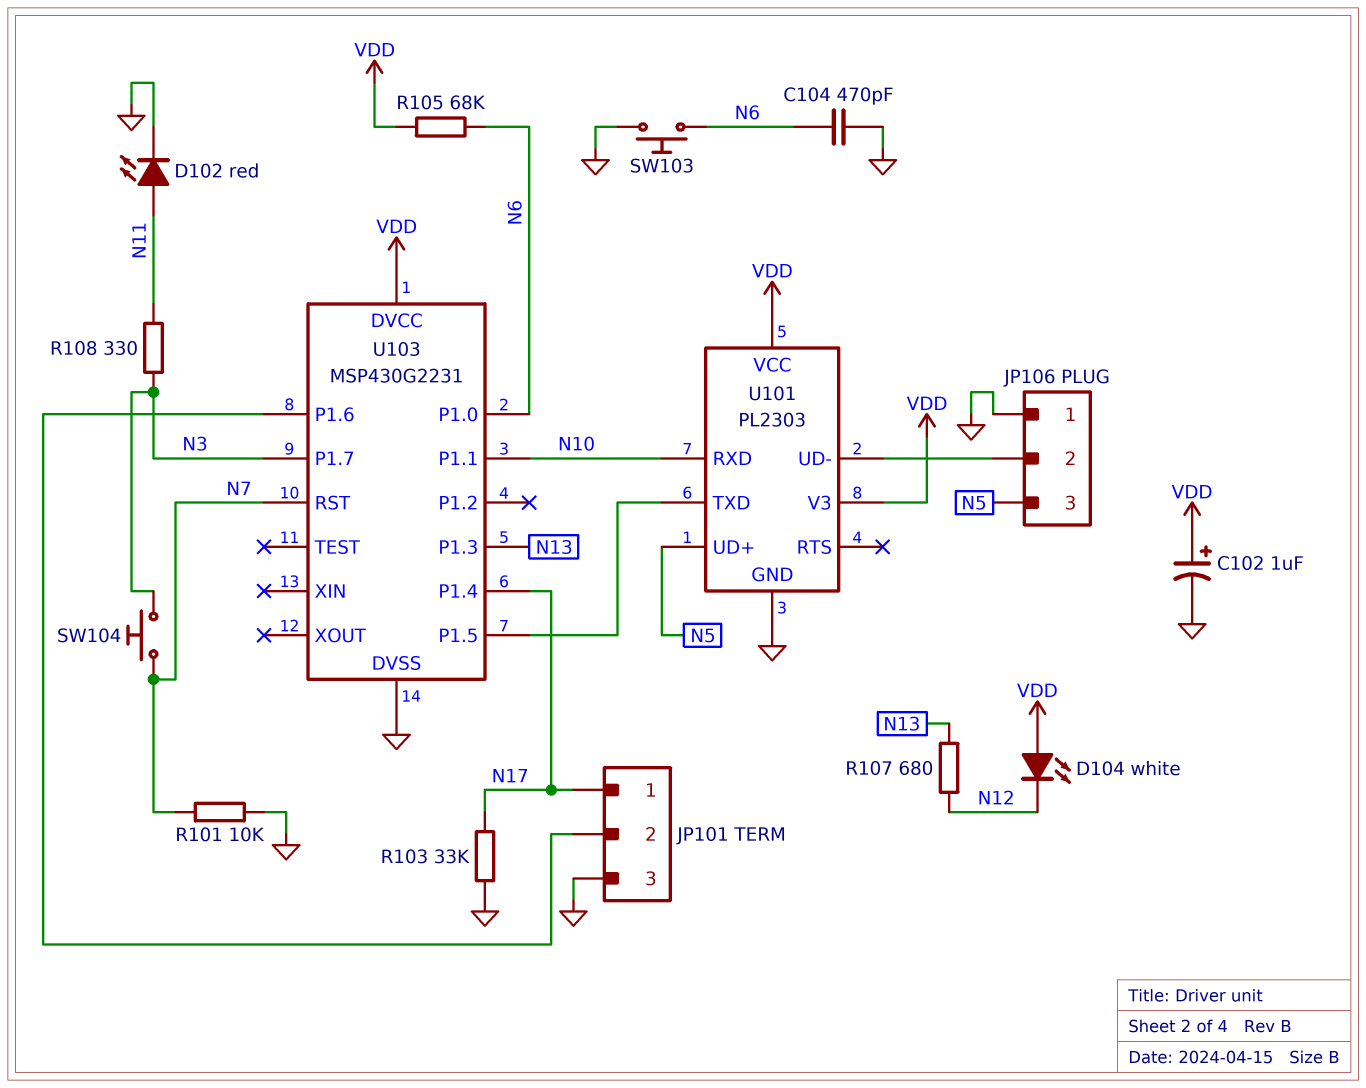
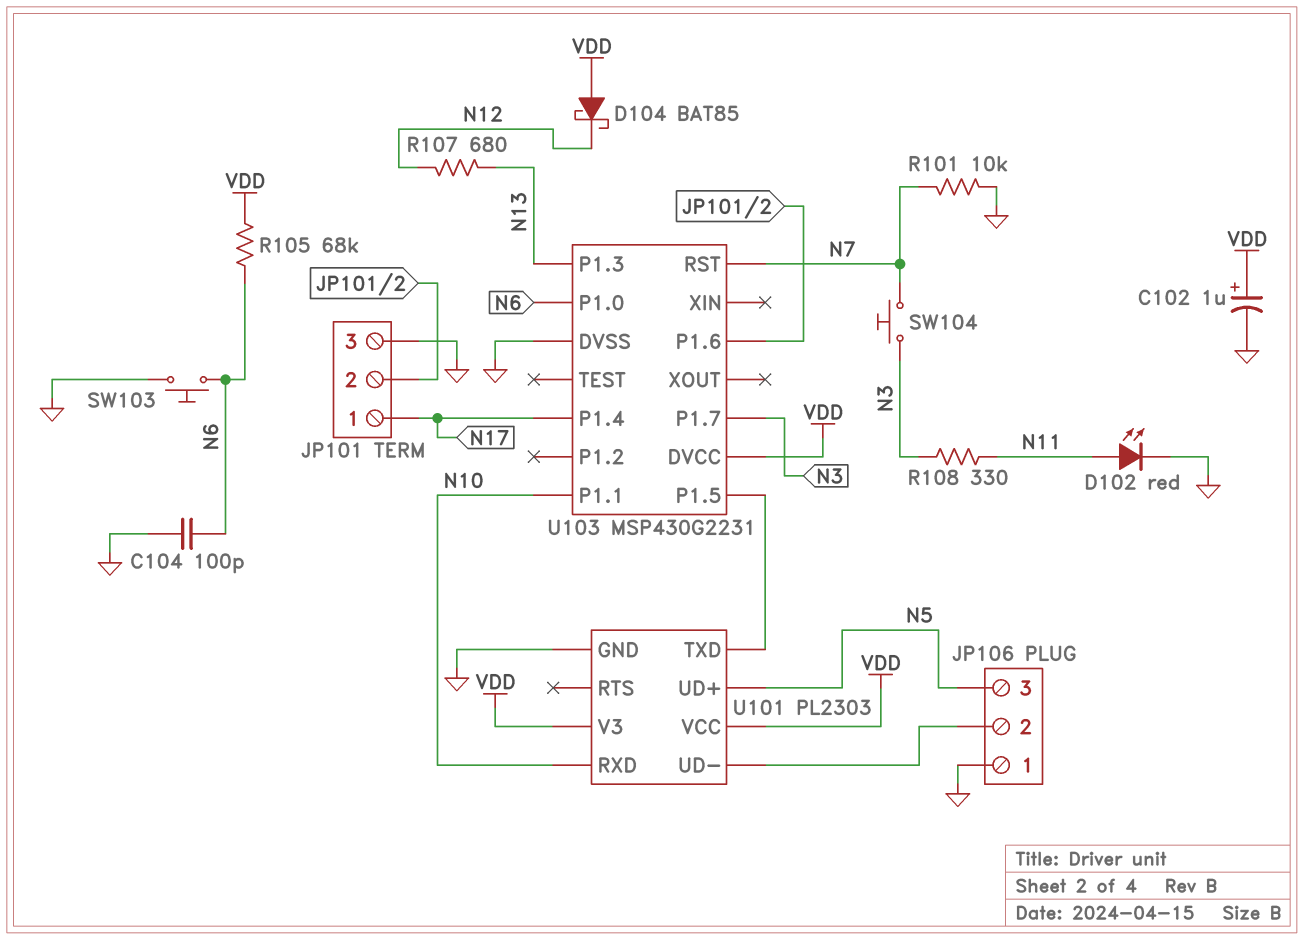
C104: 470pF (GND, N6) -> 100pF (GND, N6)
D104: LED white (A VDD, K N12) -> schottky BAT85 (A VDD, K N12)
R103: 33k (GND, N17) -> none

